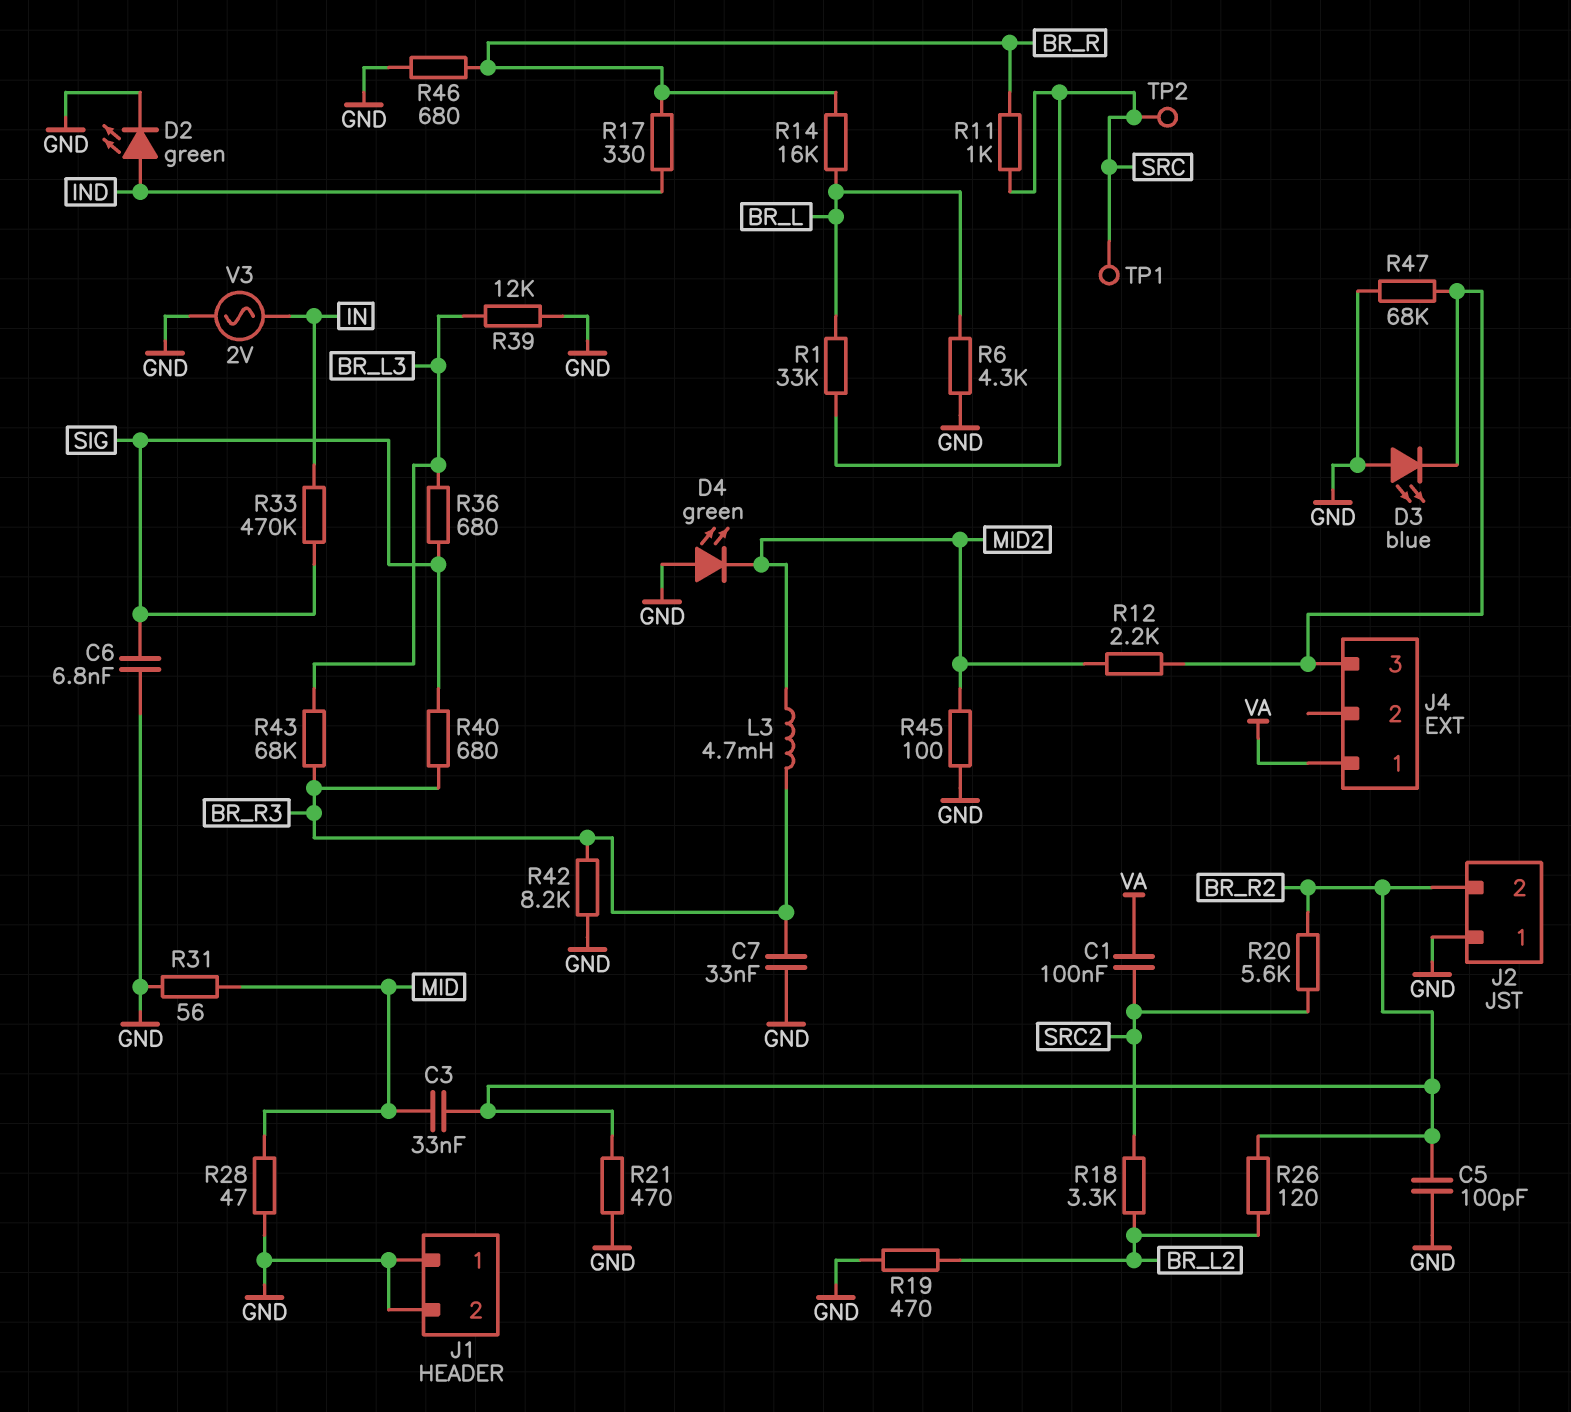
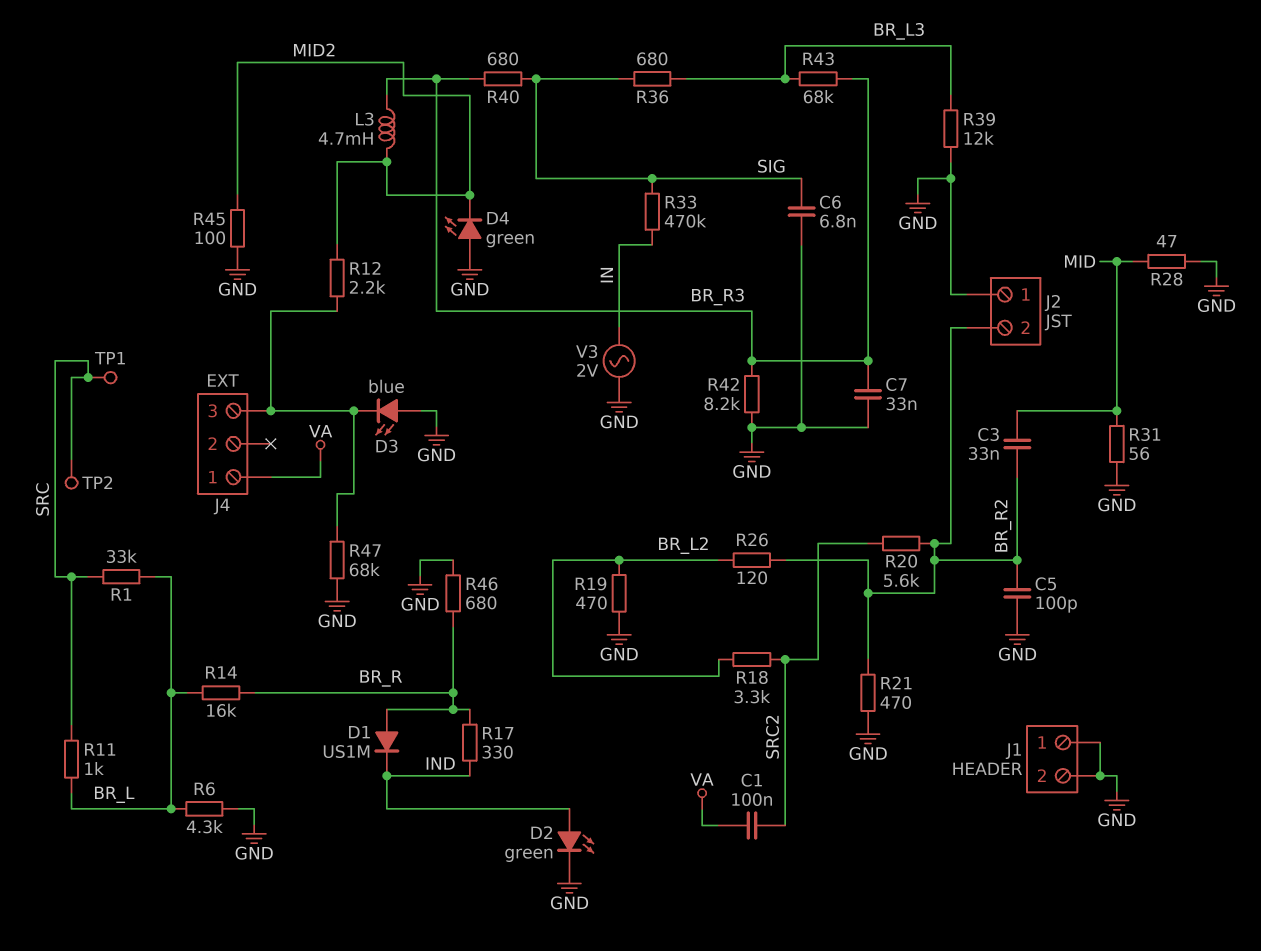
D1: none -> diode US1M (A BR_R, K IND)
R11: 1k (BR_R, SRC) -> 1k (BR_L, SRC)

